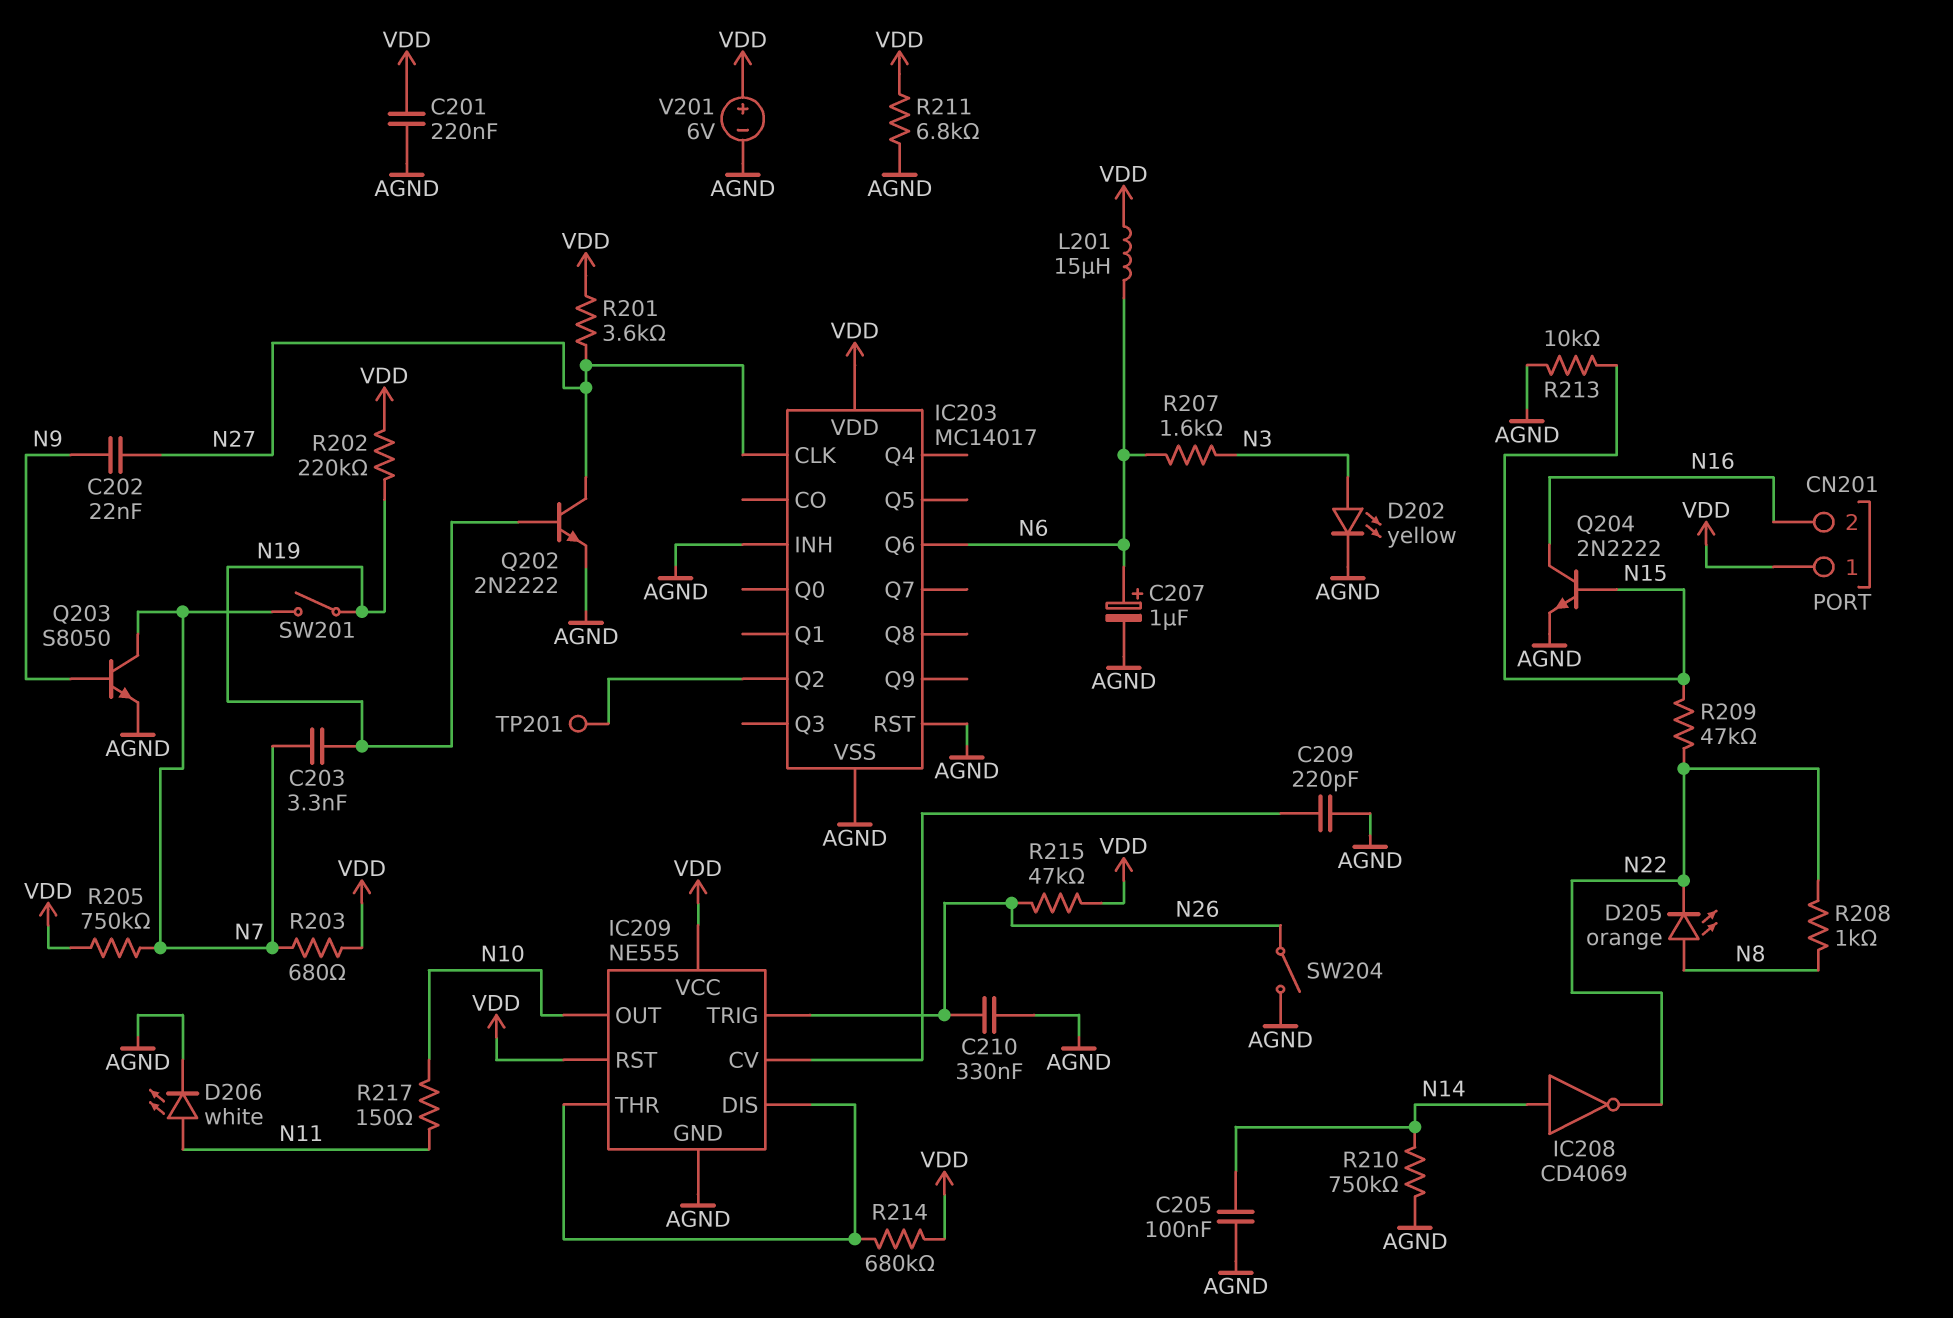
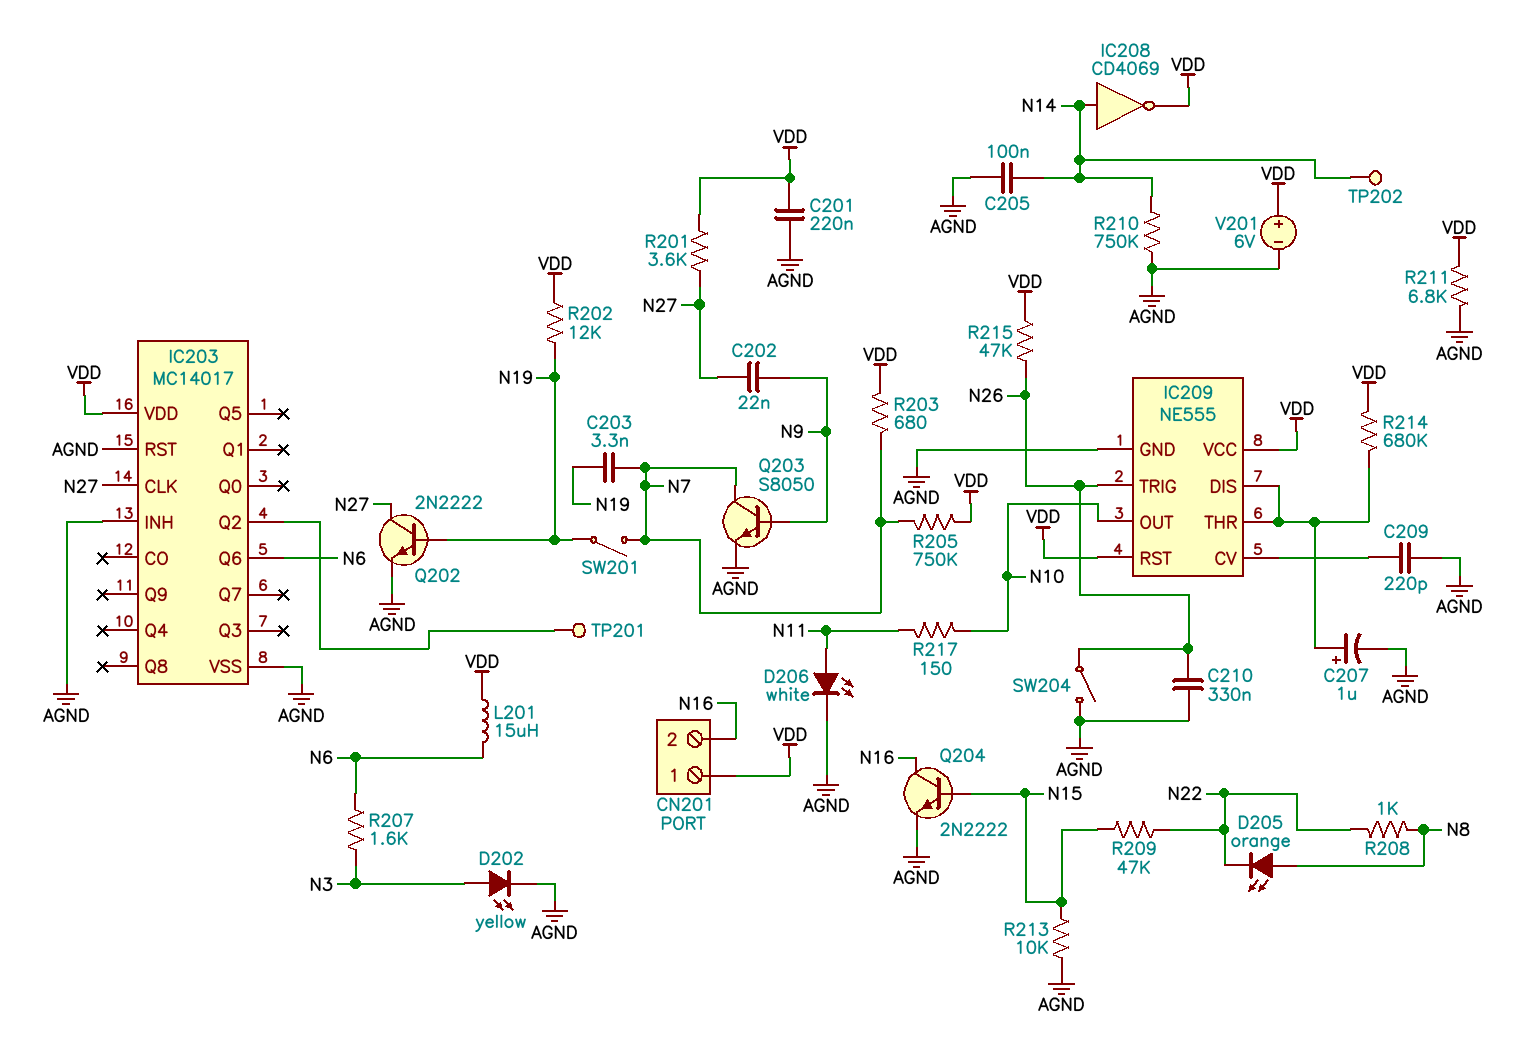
C207: 1uF (plus N6, minus AGND) -> 1uF (plus IC209/DIS, minus AGND)
IC208: NOT CD4069 (in N14, out N22) -> NOT CD4069 (in N14, out VDD)
R202: 220k (N19, VDD) -> 12k (N19, VDD)
TP202: none -> test point (N14)

